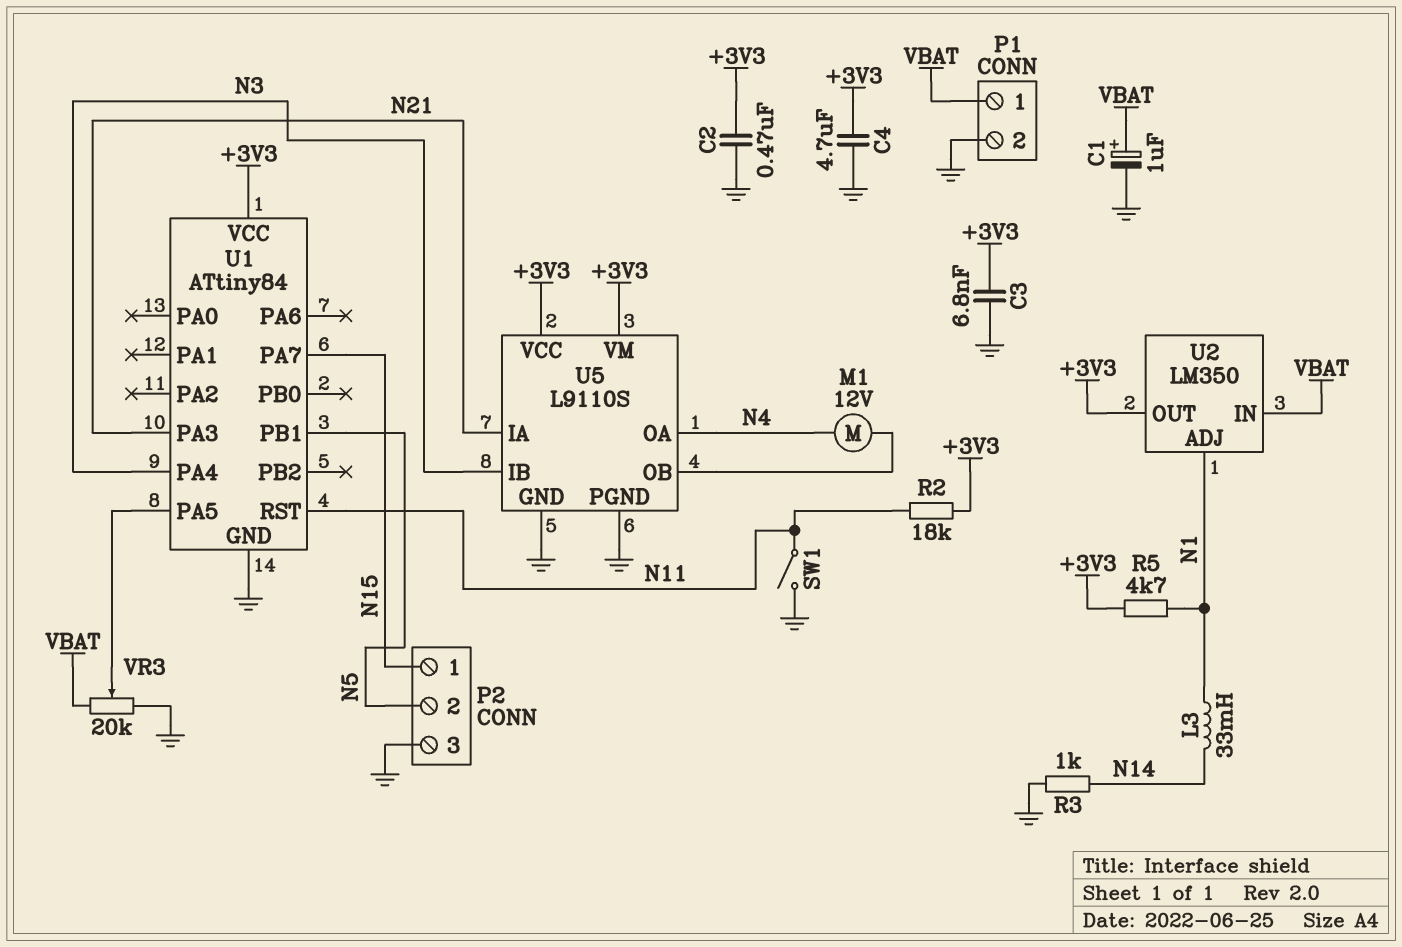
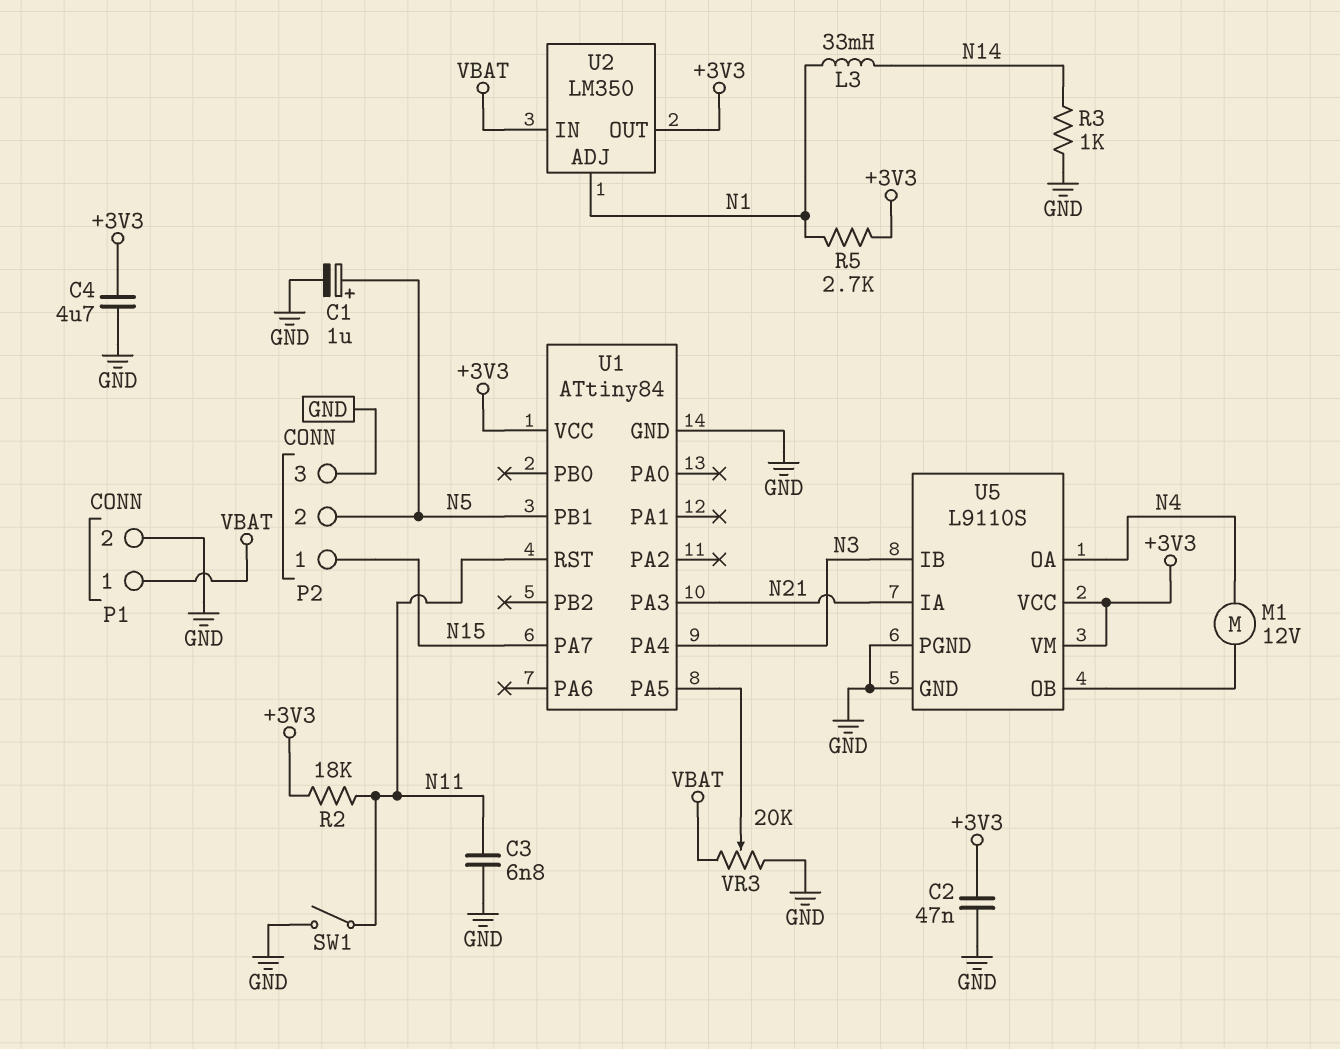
C1: 1uF (plus VBAT, minus GND) -> 1uF (plus N5, minus GND)
C2: 470nF (+3V3, GND) -> 47nF (+3V3, GND)
C3: 6.8nF (+3V3, GND) -> 6.8nF (GND, N11)
R5: 4.7k (+3V3, N1) -> 2.7k (+3V3, N1)

